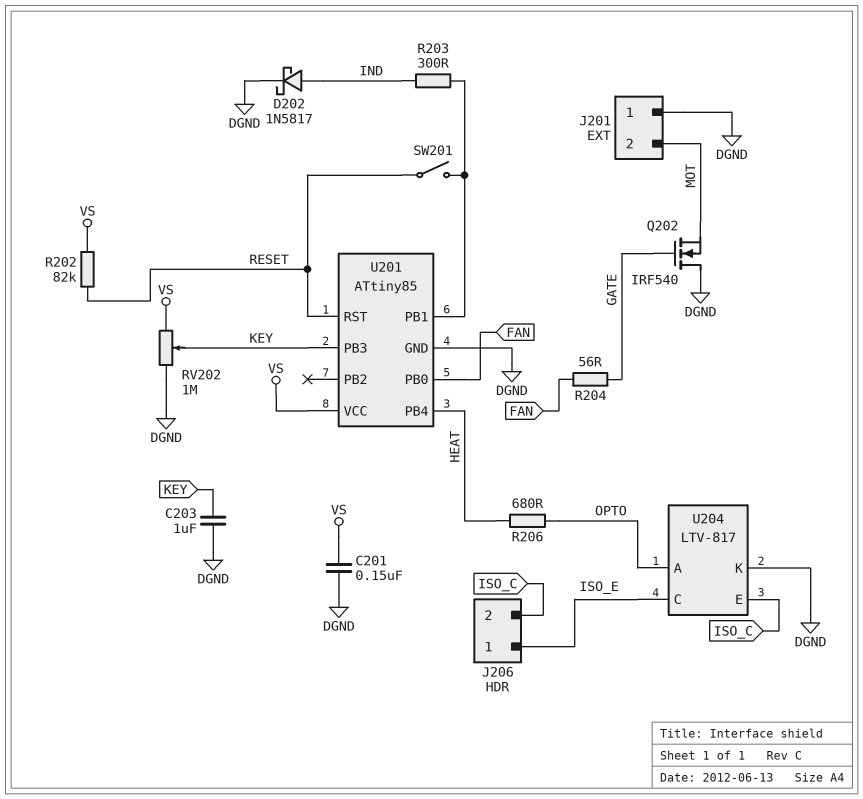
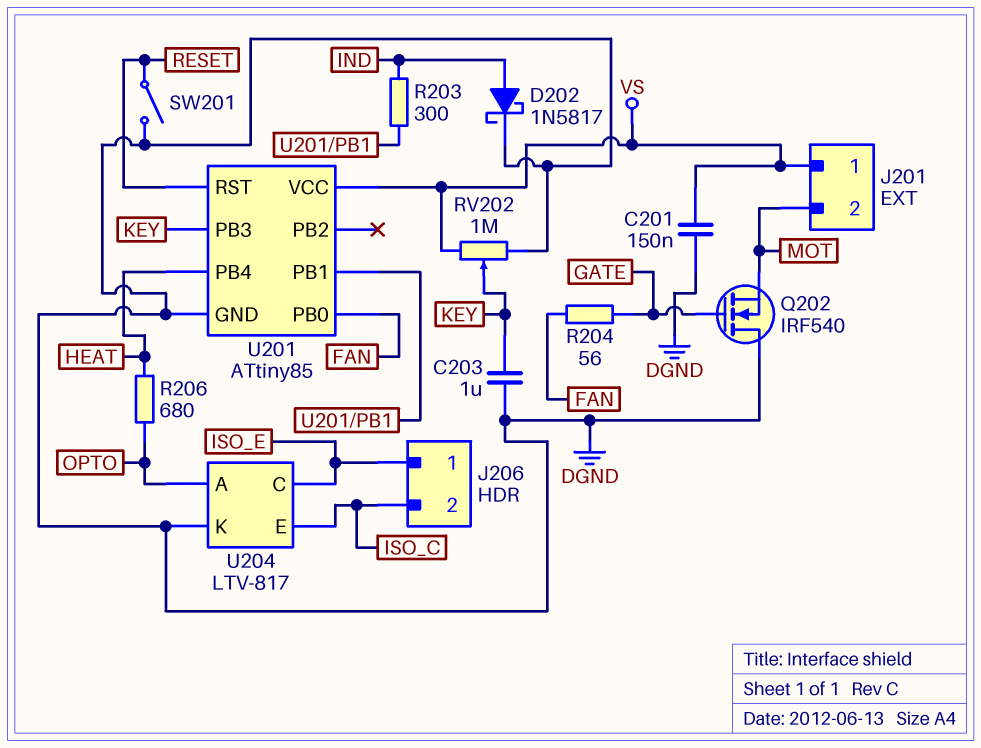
J201 pin 1: DGND -> VS
R202: 82k (RESET, VS) -> none
SW201: switch (RESET, U201/PB1) -> switch (DGND, RESET)

